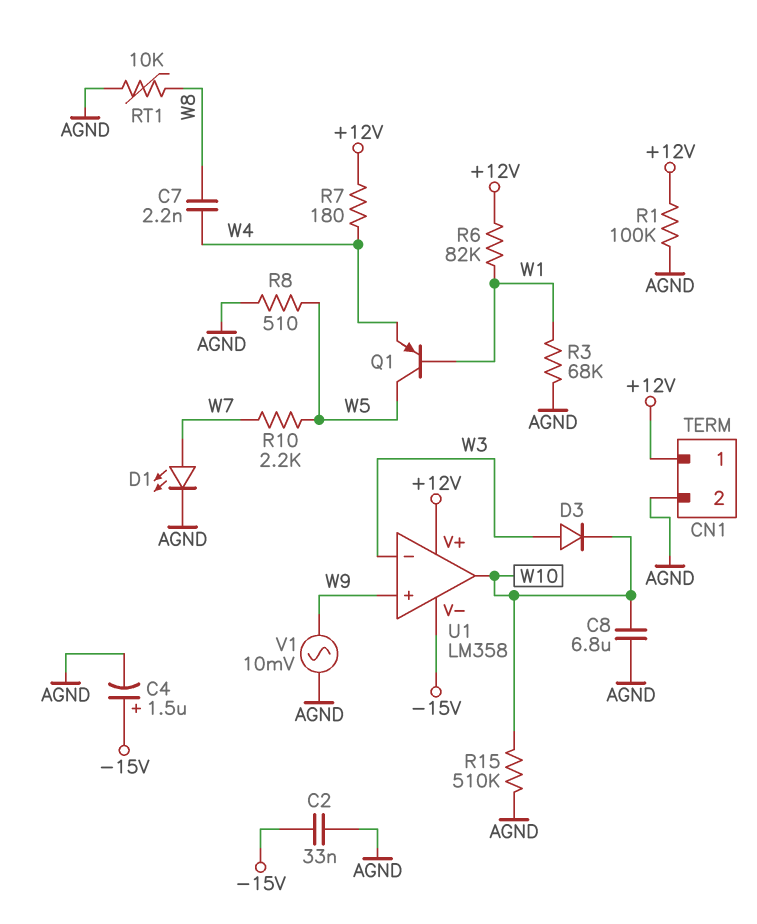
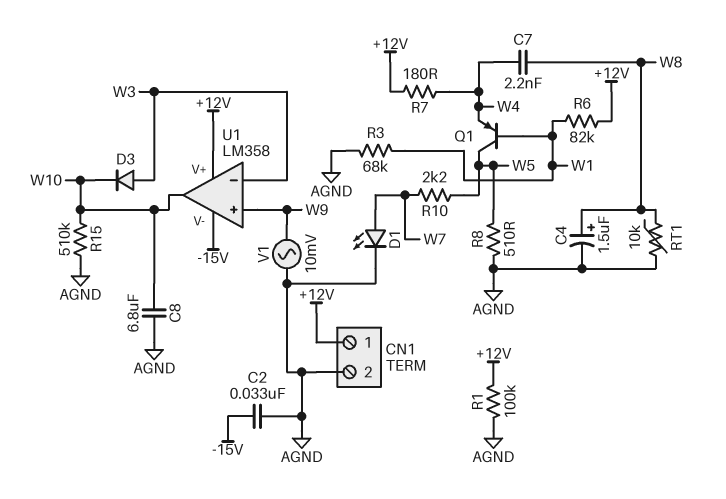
C4: 1.5uF (plus -15V, minus AGND) -> 1.5uF (plus W8, minus AGND)

